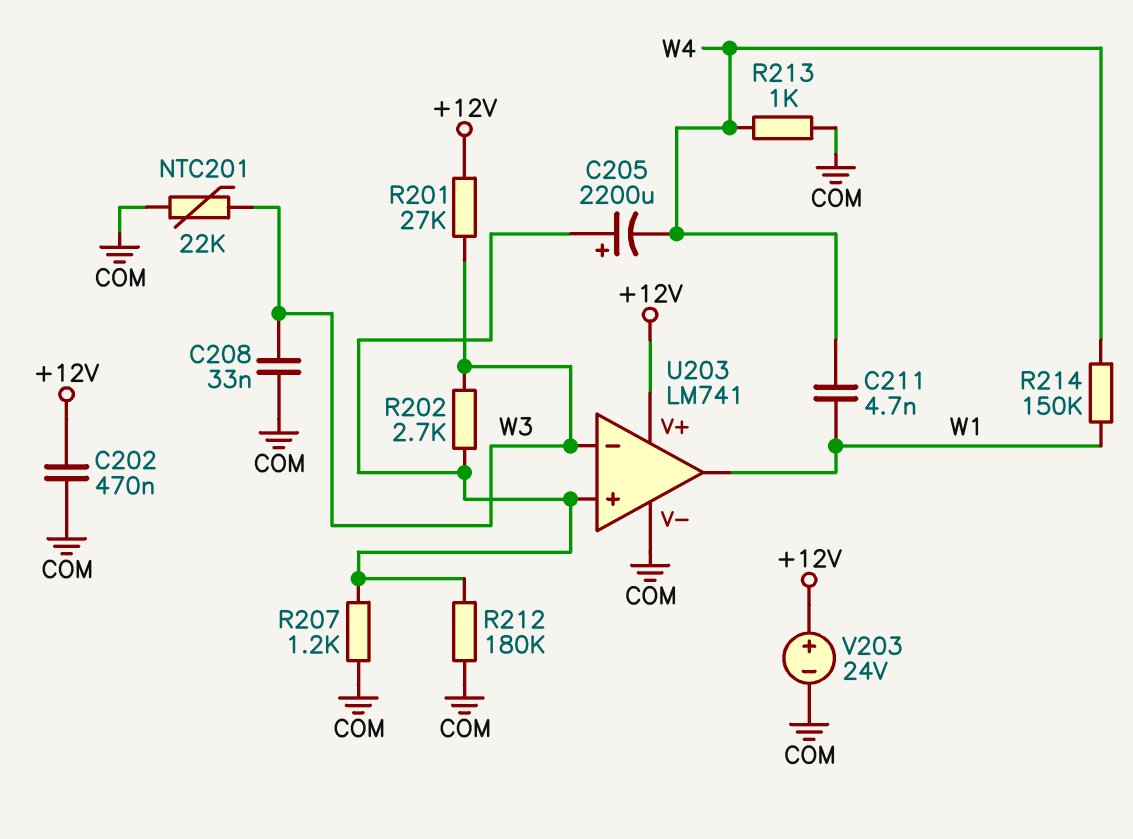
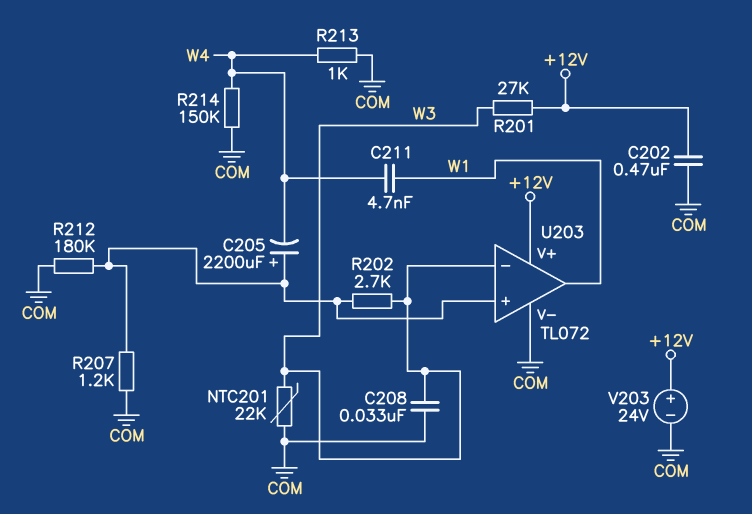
R214: 150k (W1, W4) -> 150k (COM, W4)
U203: LM741 -> TL072

